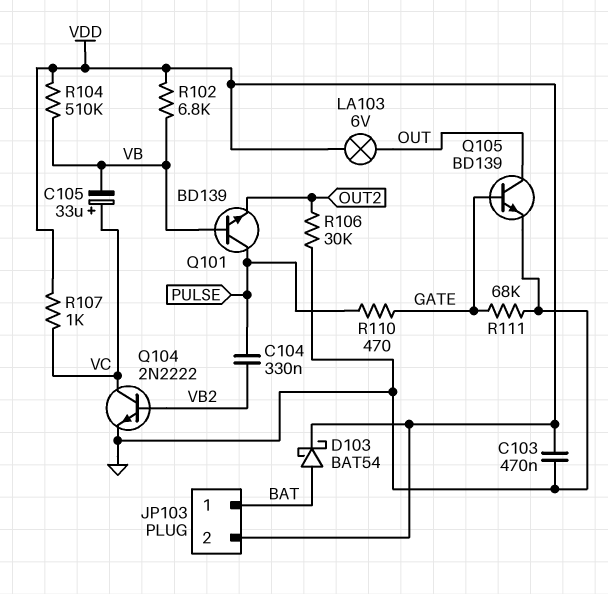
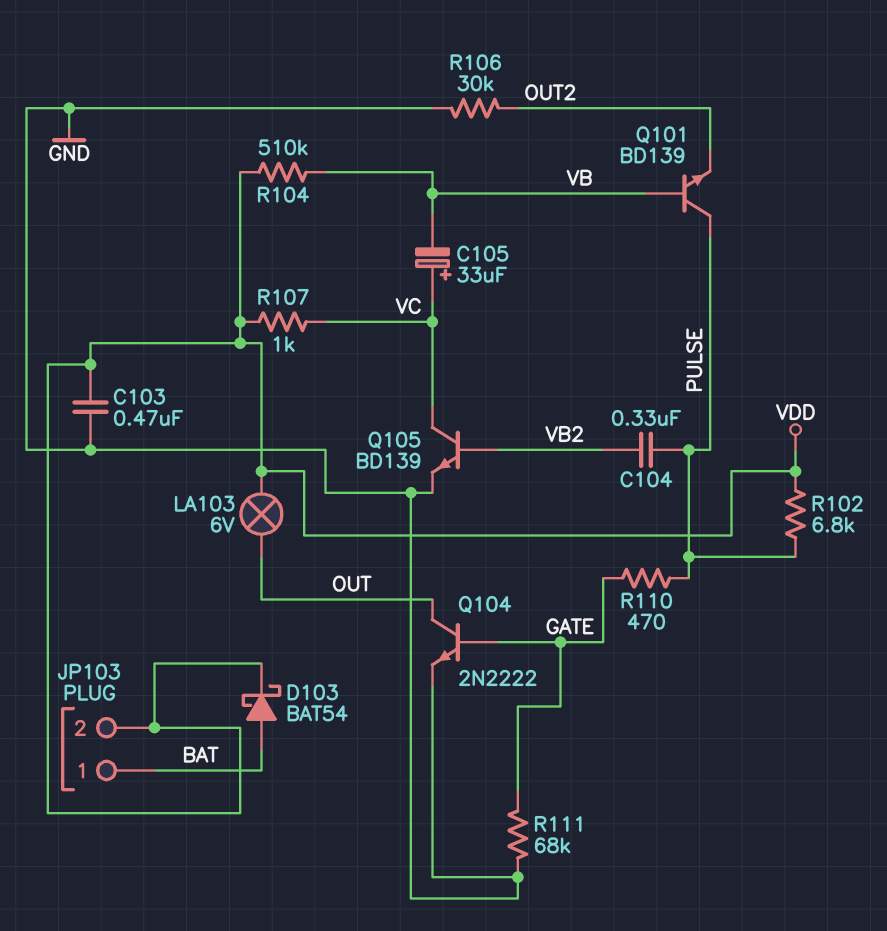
Q104: NPN 2N2222 (B VB2, C VC, E GND) -> NPN 2N2222 (B GATE, C OUT, E GND)
Q105: NPN BD139 (B GATE, C OUT, E GND) -> NPN BD139 (B VB2, C VC, E GND)
R102: 6.8k (VB, VDD) -> 6.8k (PULSE, VDD)

